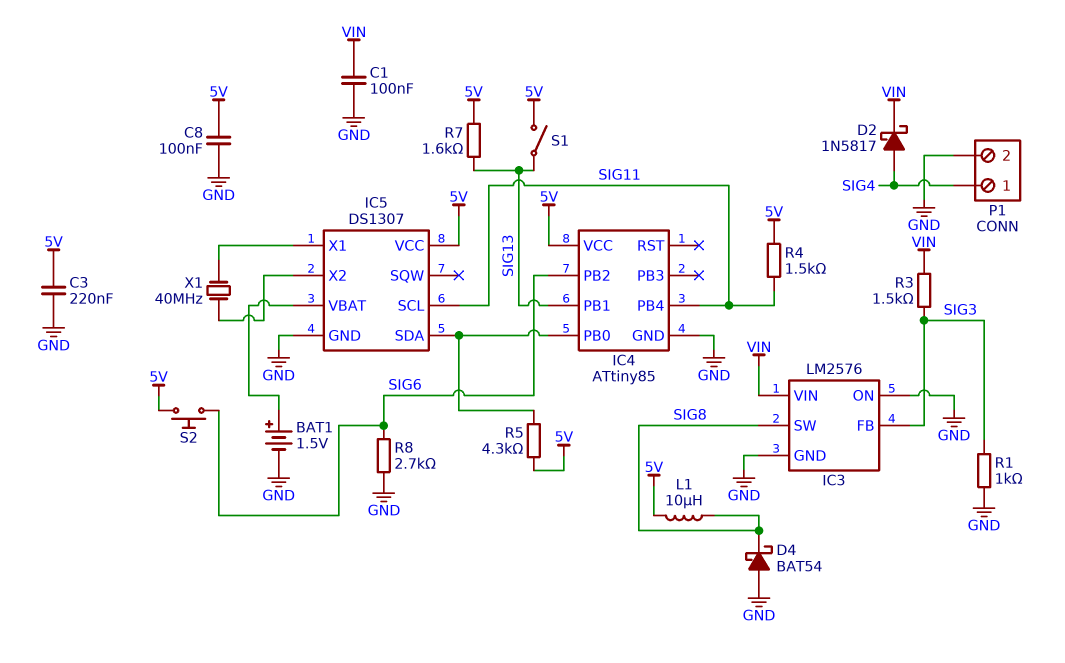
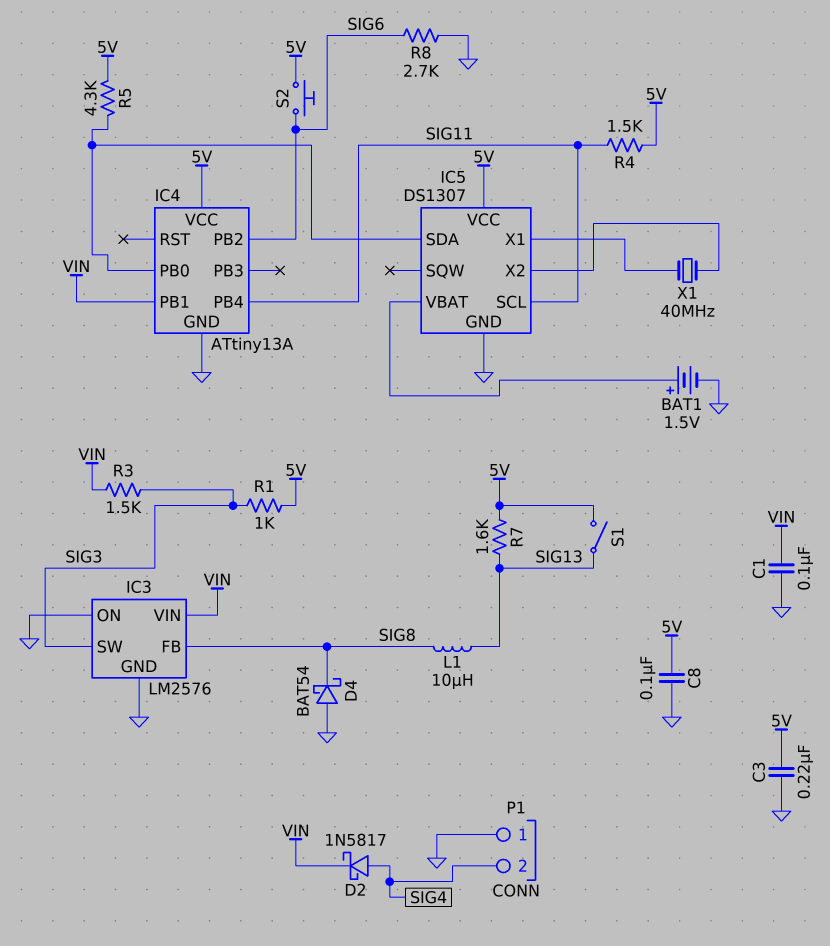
IC3 pin FB: SIG3 -> SIG8
IC3 pin SW: SIG8 -> SIG3
IC4: ATtiny85 -> ATtiny13A
IC4 pin PB1: SIG13 -> VIN
L1: 10uH (5V, SIG8) -> 10uH (SIG8, SIG13)
P1 pin 1: SIG4 -> GND
P1 pin 2: GND -> SIG4
R1: 1k (GND, SIG3) -> 1k (5V, SIG3)

